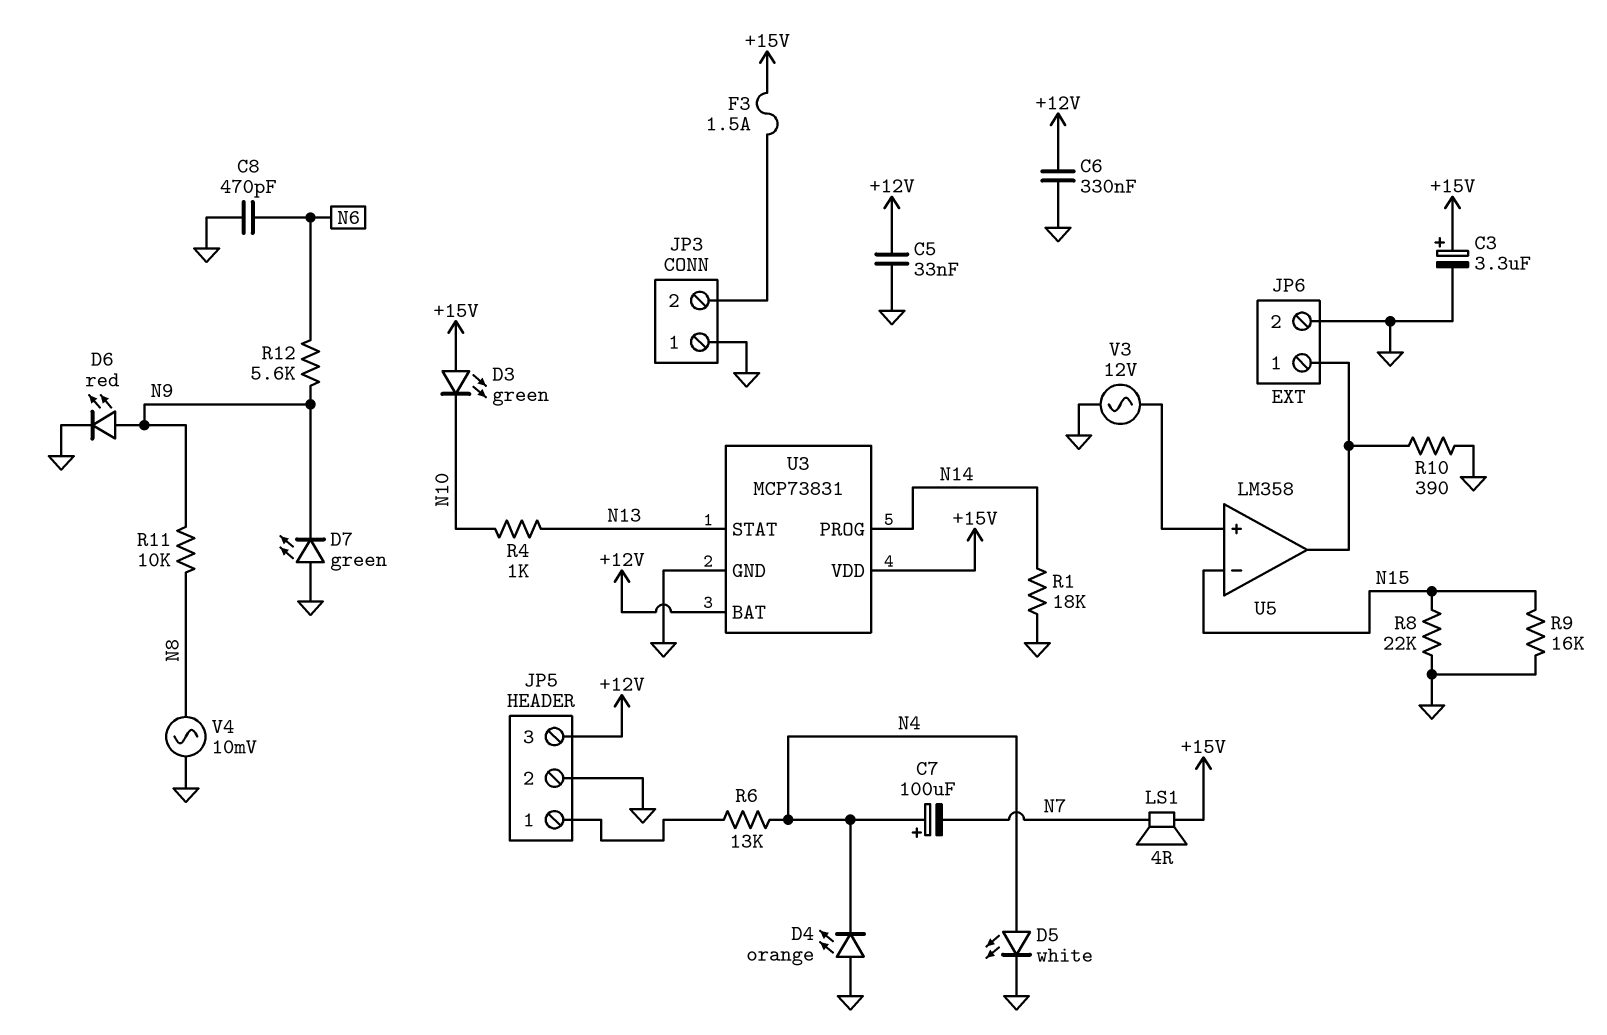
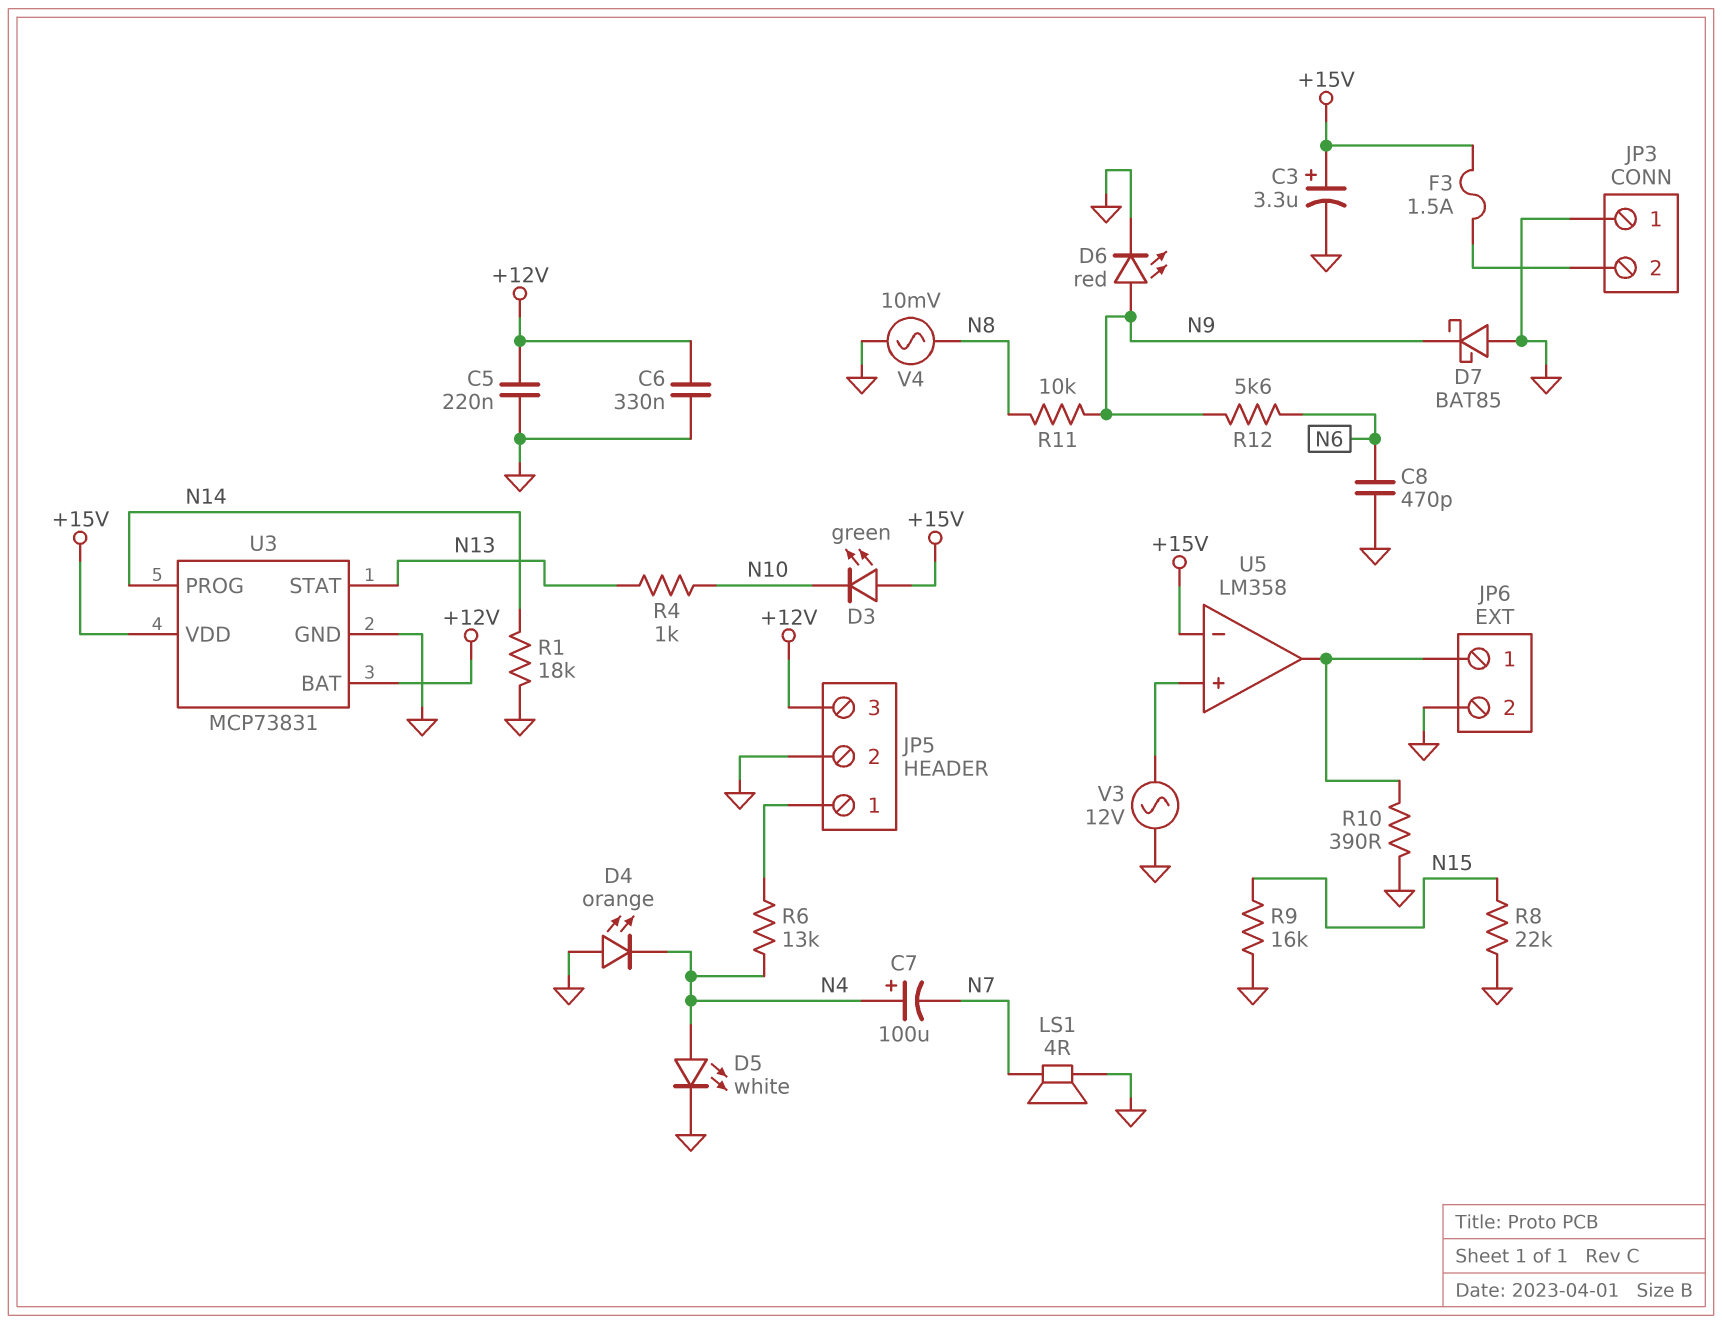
C5: 33nF (+12V, GND) -> 220nF (+12V, GND)
D7: LED green (A GND, K N9) -> schottky BAT85 (A GND, K N9)
LS1: speaker 4R (+15V, N7) -> speaker 4R (GND, N7)
U5 pin in-: N15 -> +15V

